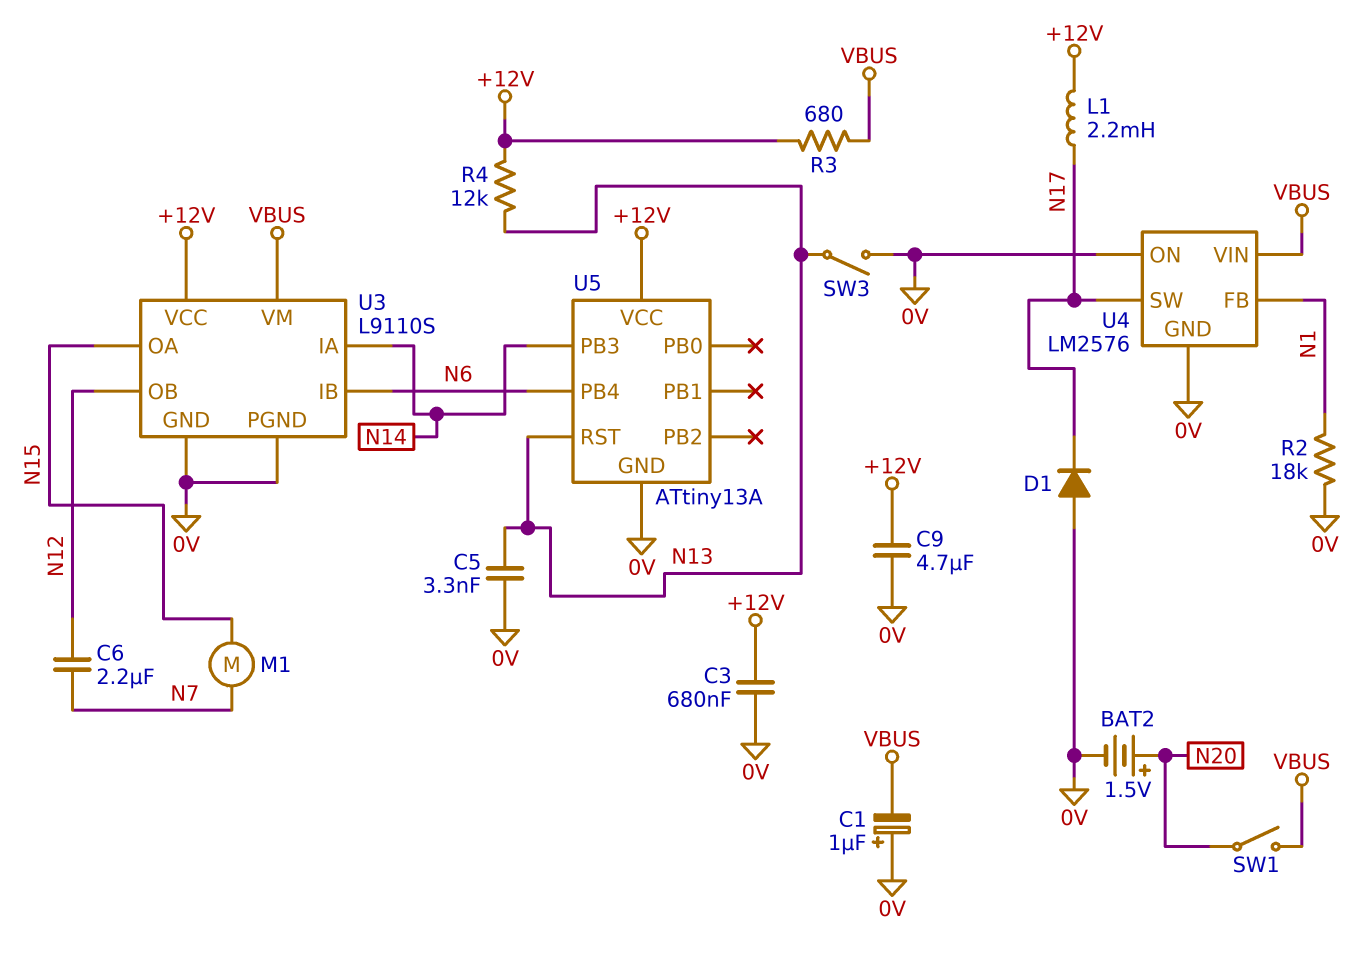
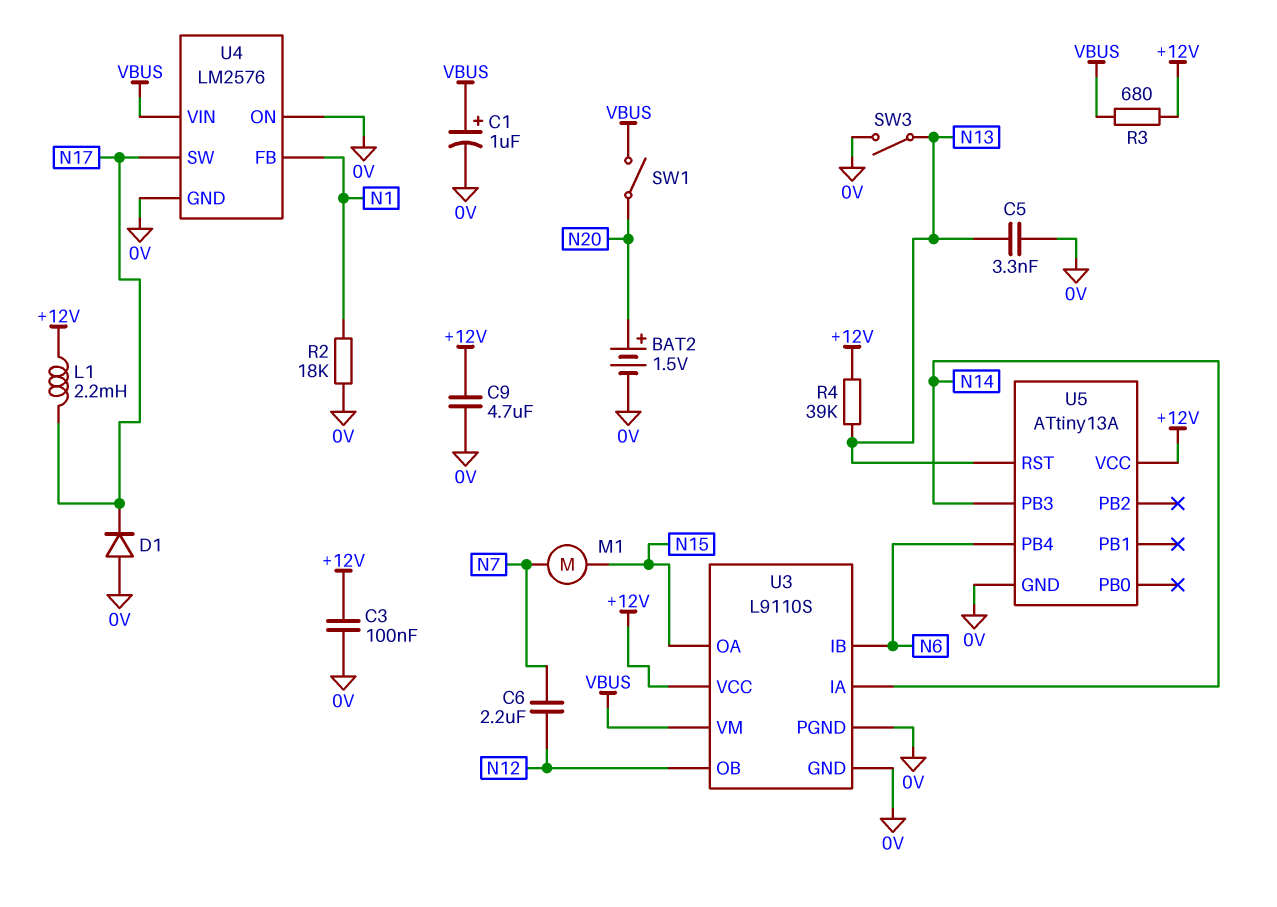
C1: 1uF (plus 0V, minus VBUS) -> 1uF (plus VBUS, minus 0V)
C3: 680nF (+12V, 0V) -> 100nF (+12V, 0V)
R4: 12k (+12V, N13) -> 39k (+12V, N13)

